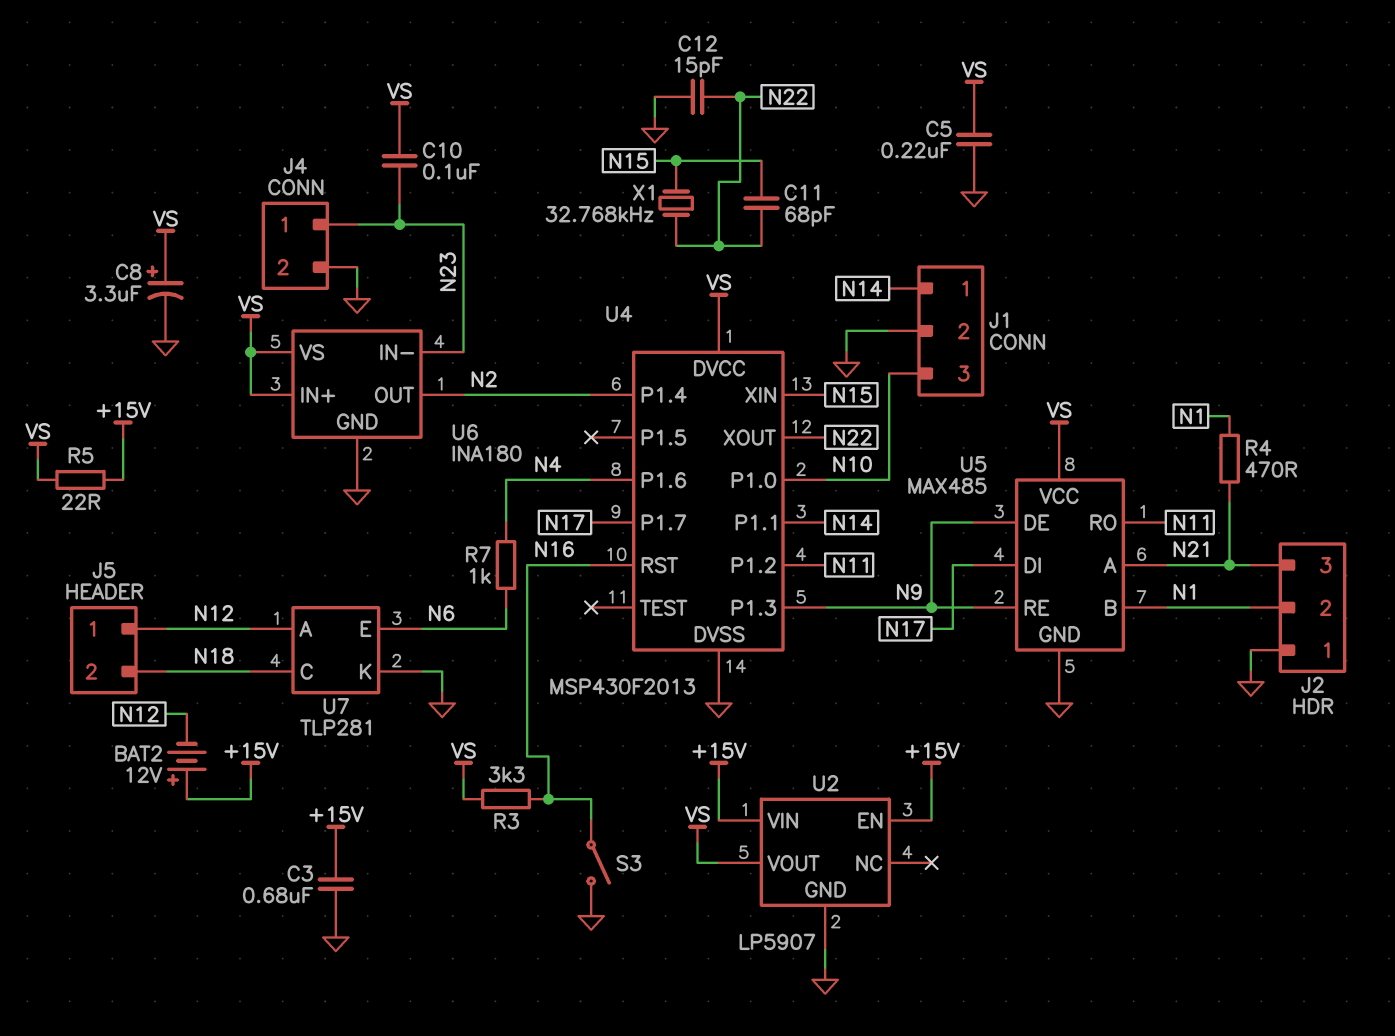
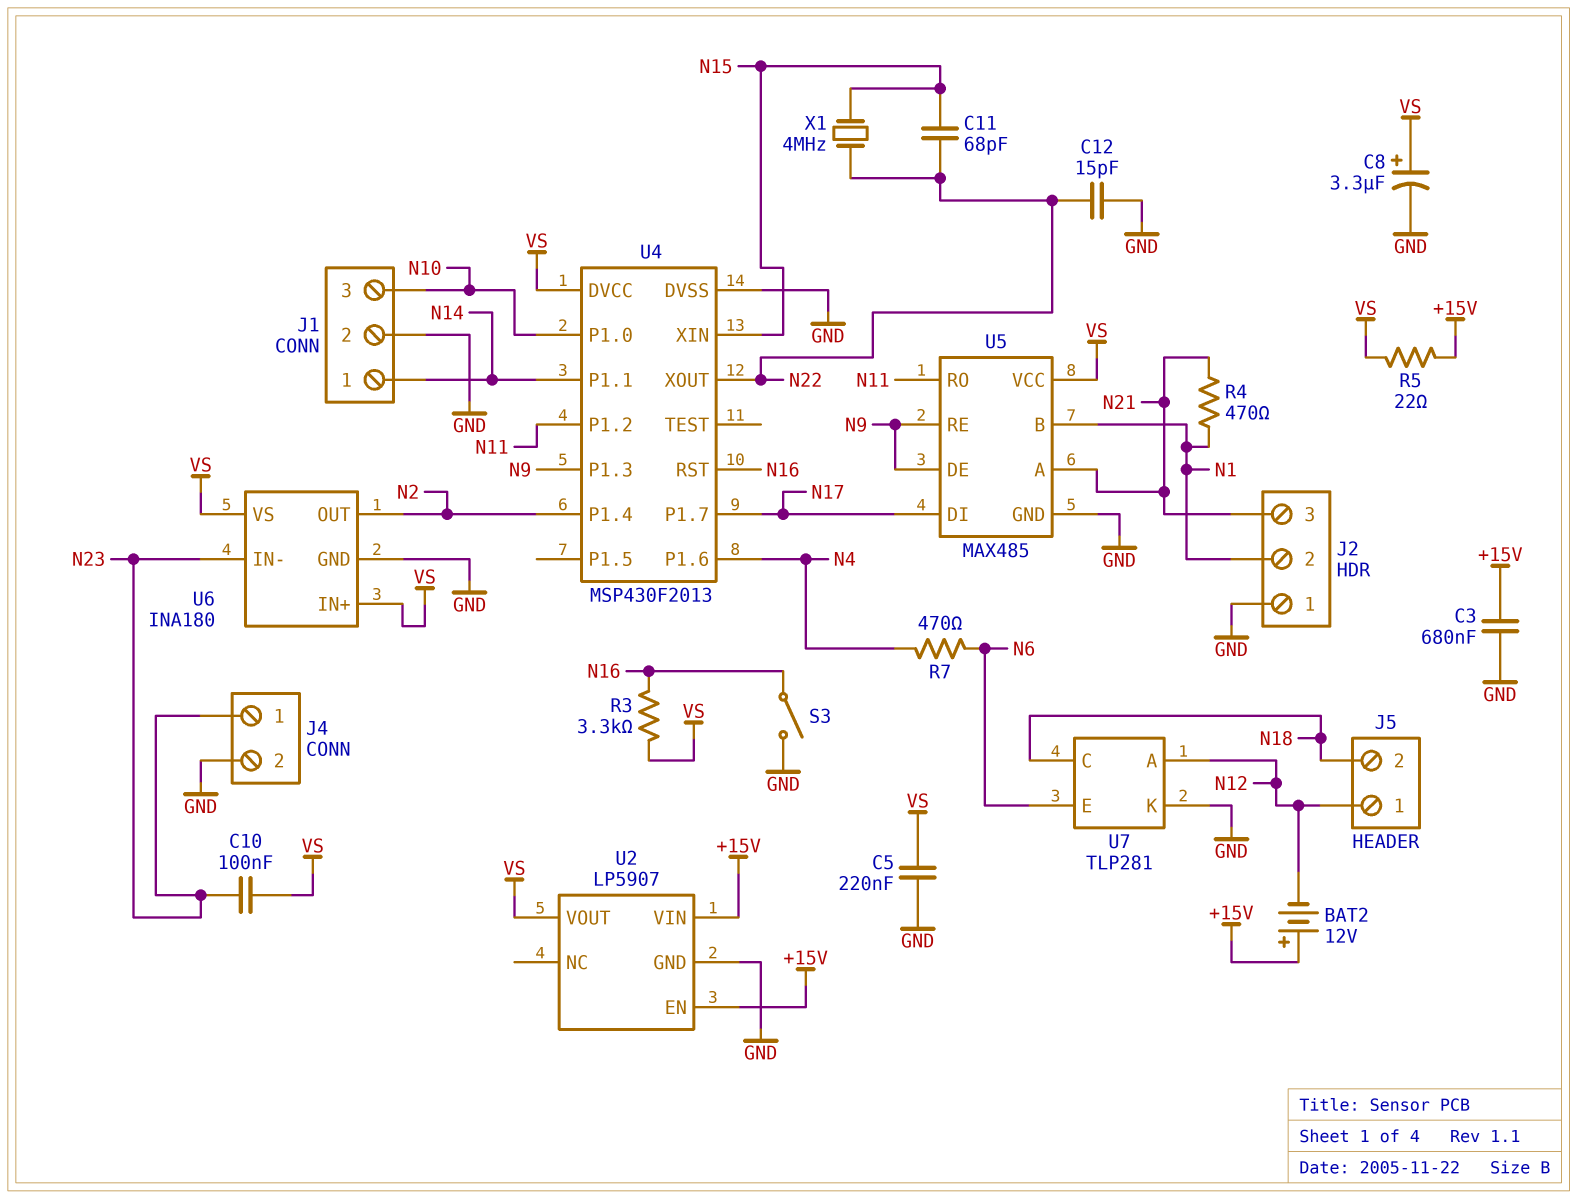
R7: 1k (N4, N6) -> 470 (N4, N6)
X1: 32.768kHz (N15, N22) -> 4MHz (N15, N22)

